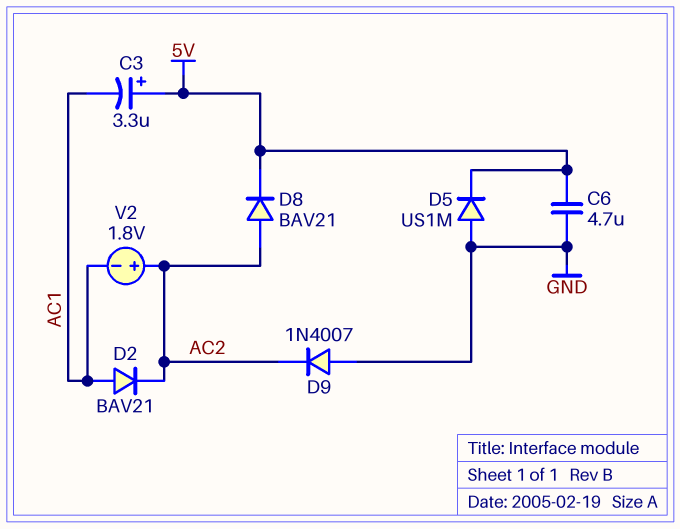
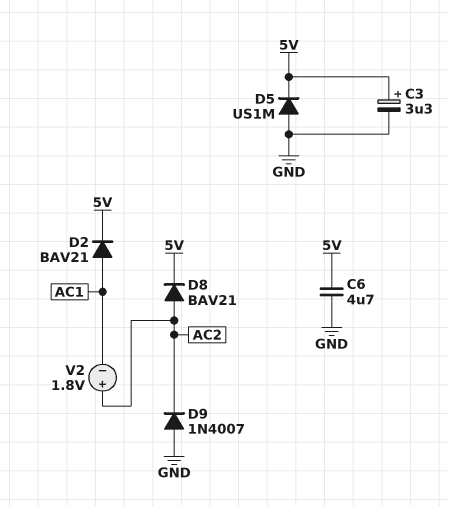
C3: 3.3uF (plus 5V, minus AC1) -> 3.3uF (plus 5V, minus GND)
D2: diode BAV21 (A AC1, K AC2) -> diode BAV21 (A AC1, K 5V)

